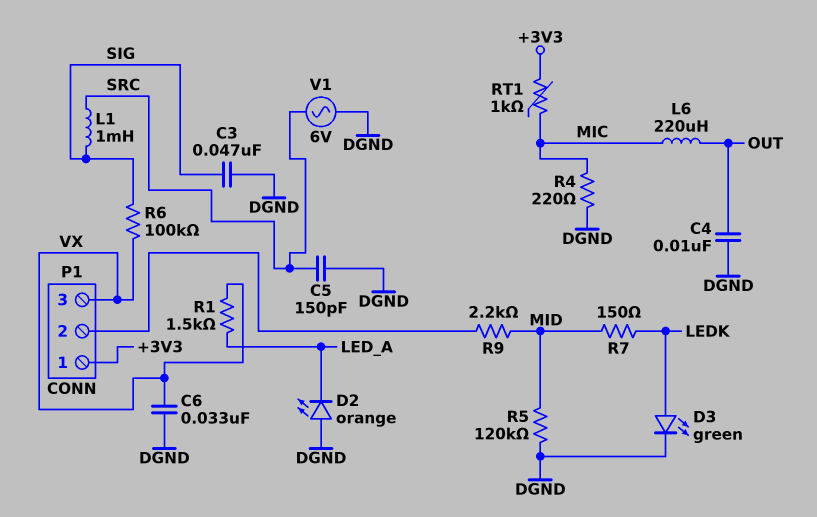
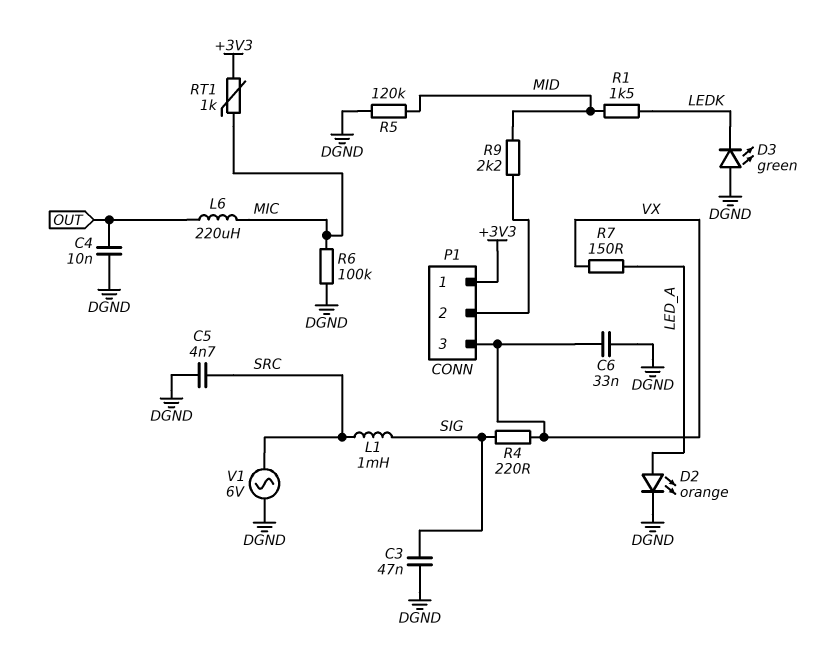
C5: 150pF (DGND, SRC) -> 4.7nF (DGND, SRC)
D2: LED orange (A DGND, K LED_A) -> LED orange (A LED_A, K DGND)
D3: LED green (A LEDK, K DGND) -> LED green (A DGND, K LEDK)
R1: 1.5k (LED_A, VX) -> 1.5k (LEDK, MID)
R4: 220 (DGND, MIC) -> 220 (SIG, VX)
R6: 100k (SIG, VX) -> 100k (DGND, MIC)
R7: 150 (LEDK, MID) -> 150 (LED_A, VX)

